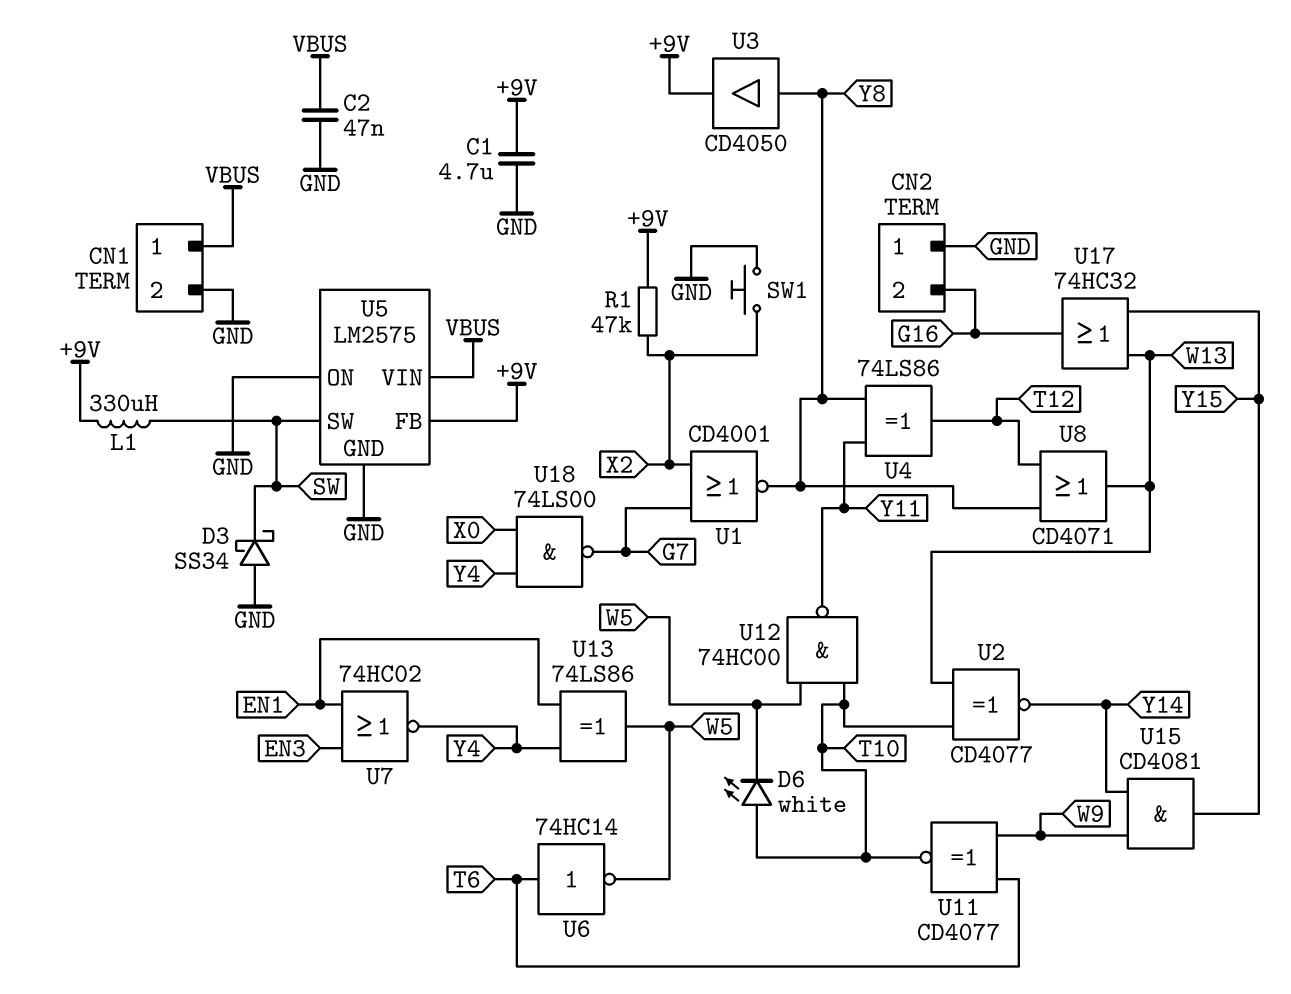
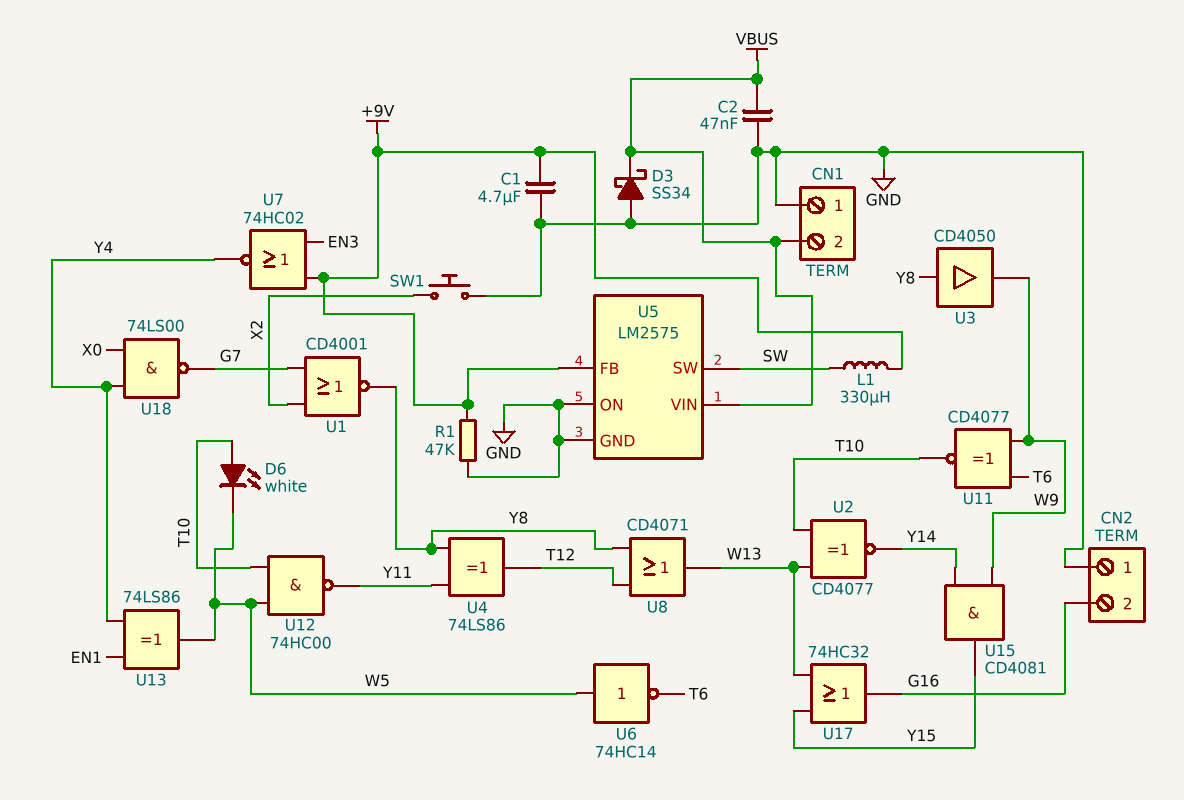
CN1 pin 1: VBUS -> GND
CN1 pin 2: GND -> VBUS
D3: schottky SS34 (A GND, K SW) -> schottky SS34 (A GND, K VBUS)
R1: 47k (+9V, X2) -> 47k (+9V, GND)
U3: buffer CD4050 (in Y8, out +9V) -> buffer CD4050 (in Y8, out W9)
U6: NOT 74HC14 (in T6, out W5) -> NOT 74HC14 (in W5, out T6)
U7: NOR 74HC02 (in EN1, in EN3, out Y4) -> NOR 74HC02 (in +9V, in EN3, out Y4)

